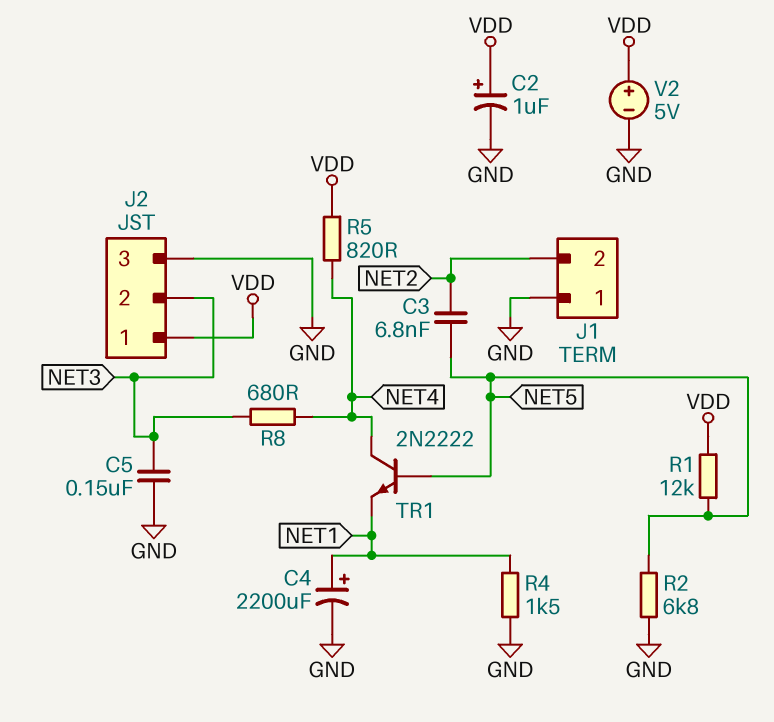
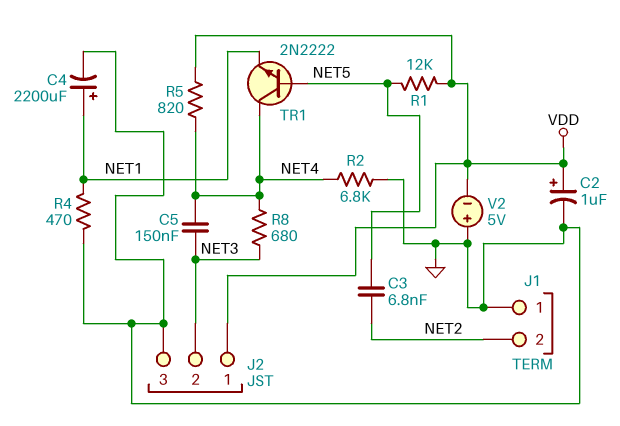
C5: 150nF (GND, NET3) -> 150nF (NET3, NET4)
R2: 6.8k (GND, NET5) -> 6.8k (GND, NET4)
R4: 1.5k (GND, NET1) -> 470 (GND, NET1)
V2: 5V (plus VDD, minus GND) -> 5V (plus GND, minus VDD)

